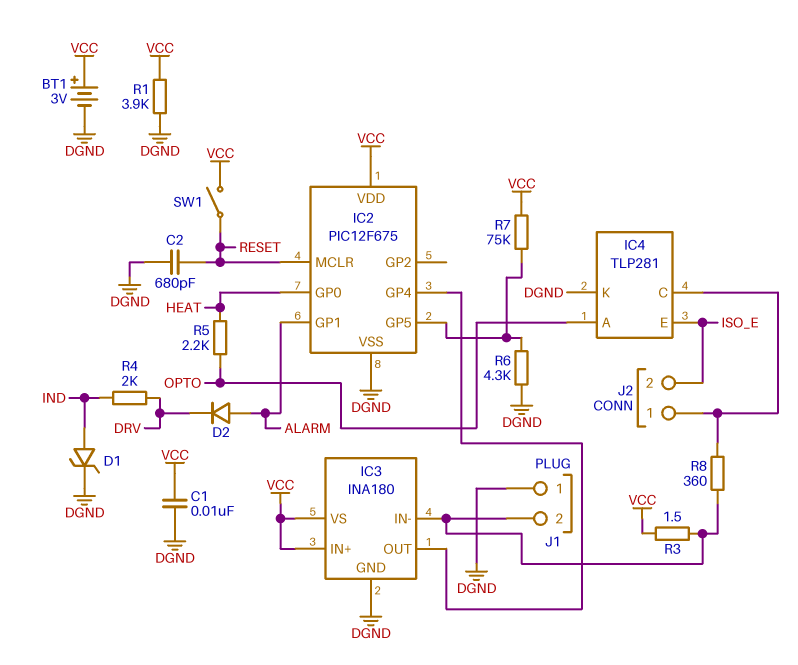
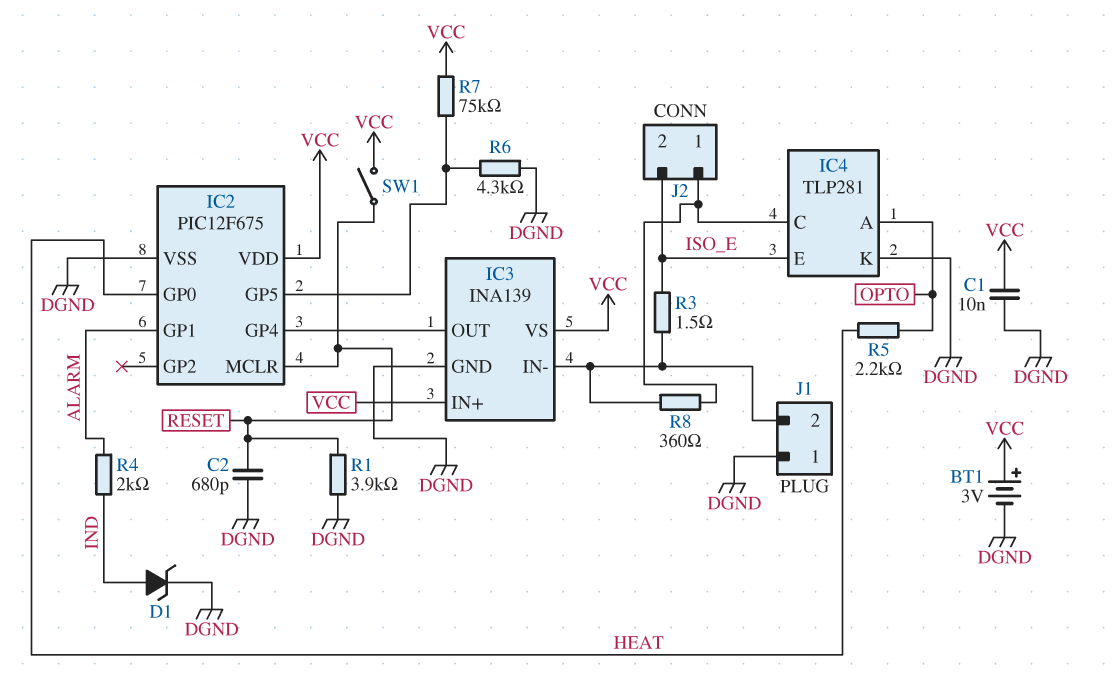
D2: diode (A ALARM, K DRV) -> none
IC3: INA180 -> INA139
R1: 3.9k (DGND, VCC) -> 3.9k (DGND, RESET)
R3: 1.5 (IC3/IN-, VCC) -> 1.5 (IC3/IN-, ISO_E)
R4: 2k (DRV, IND) -> 2k (ALARM, IND)

